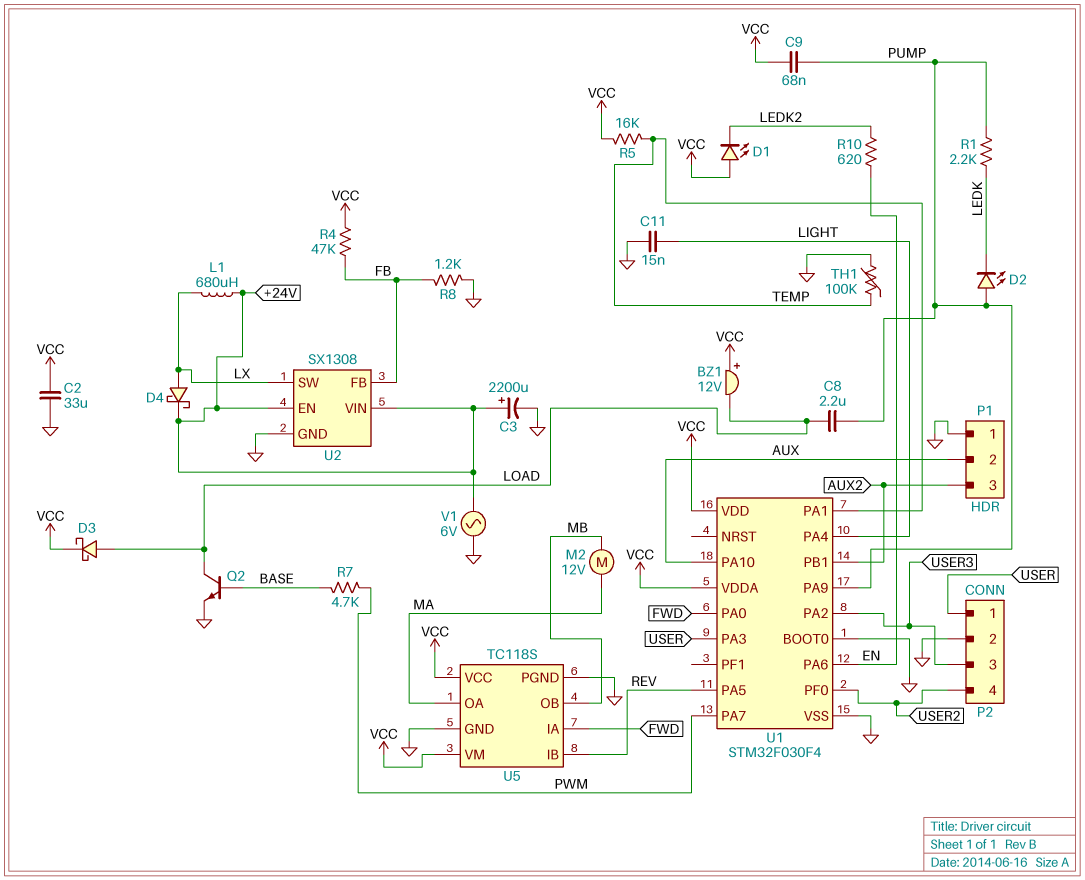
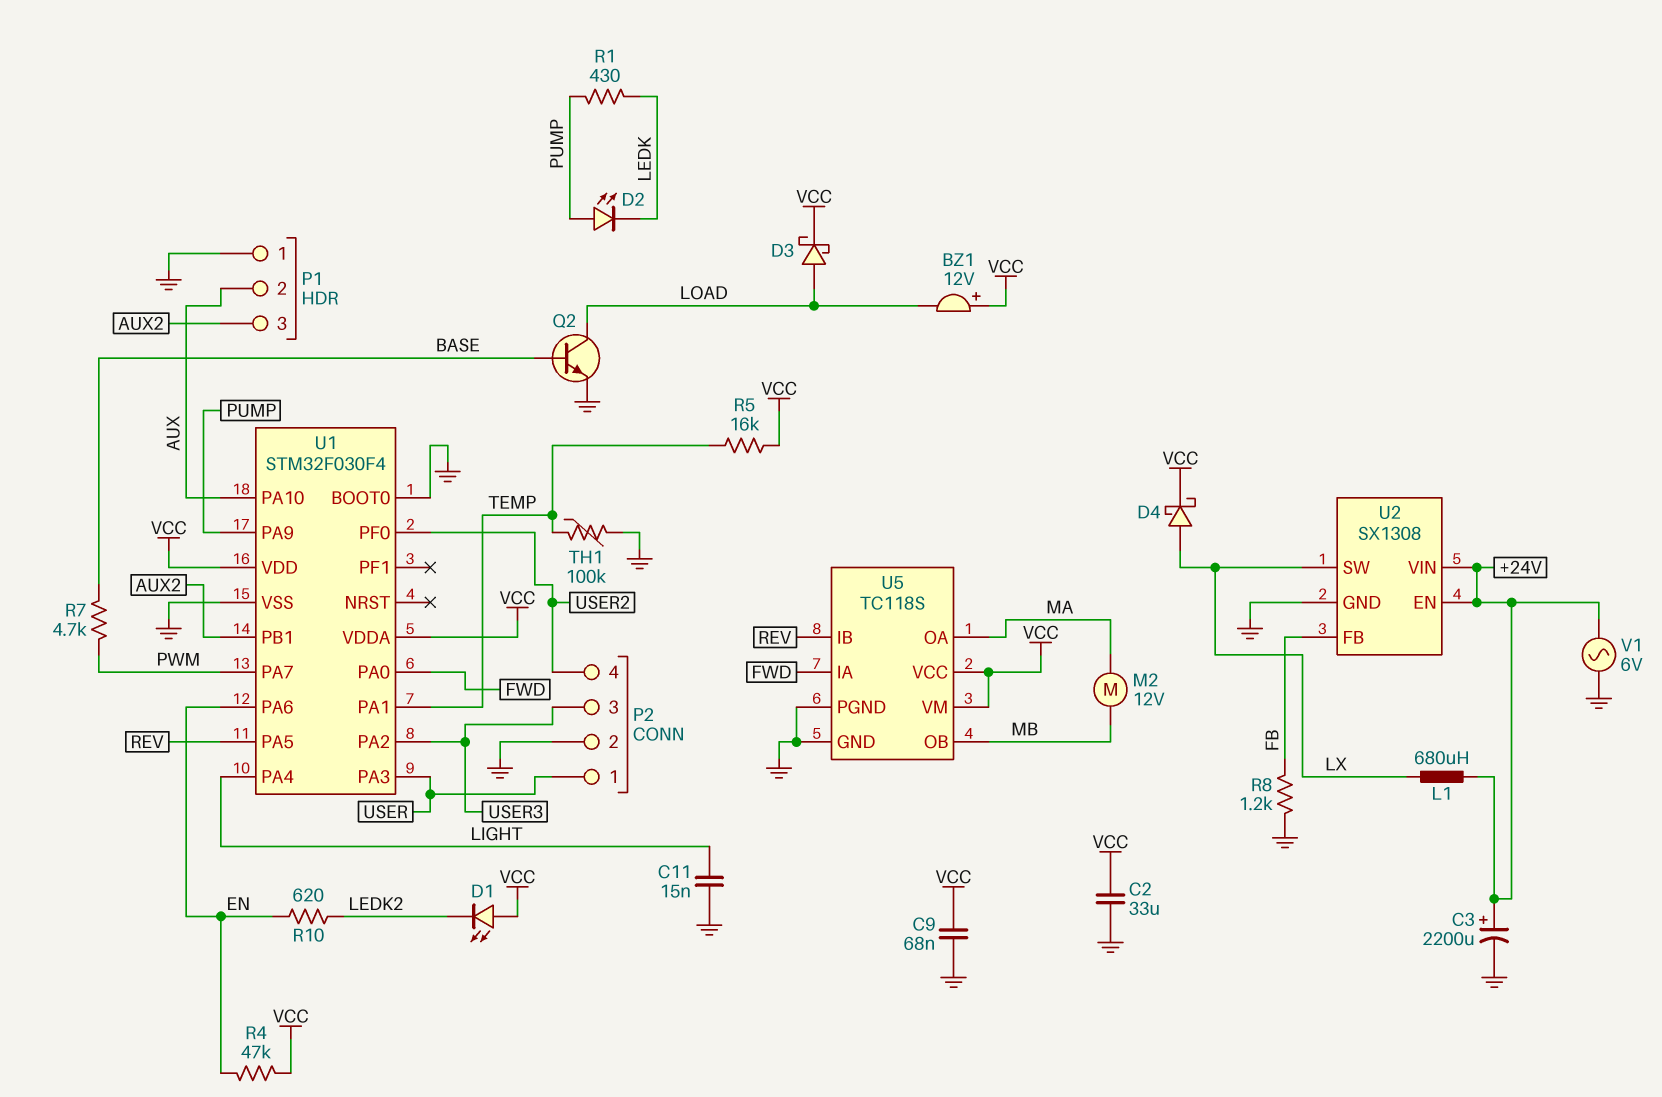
C8: 2.2uF (LOAD, PUMP) -> none
C9: 68nF (PUMP, VCC) -> 68nF (GND, VCC)
D4: schottky (A LX, K +24V) -> schottky (A LX, K VCC)
R1: 2.2k (LEDK, PUMP) -> 430 (LEDK, PUMP)
R4: 47k (FB, VCC) -> 47k (EN, VCC)

